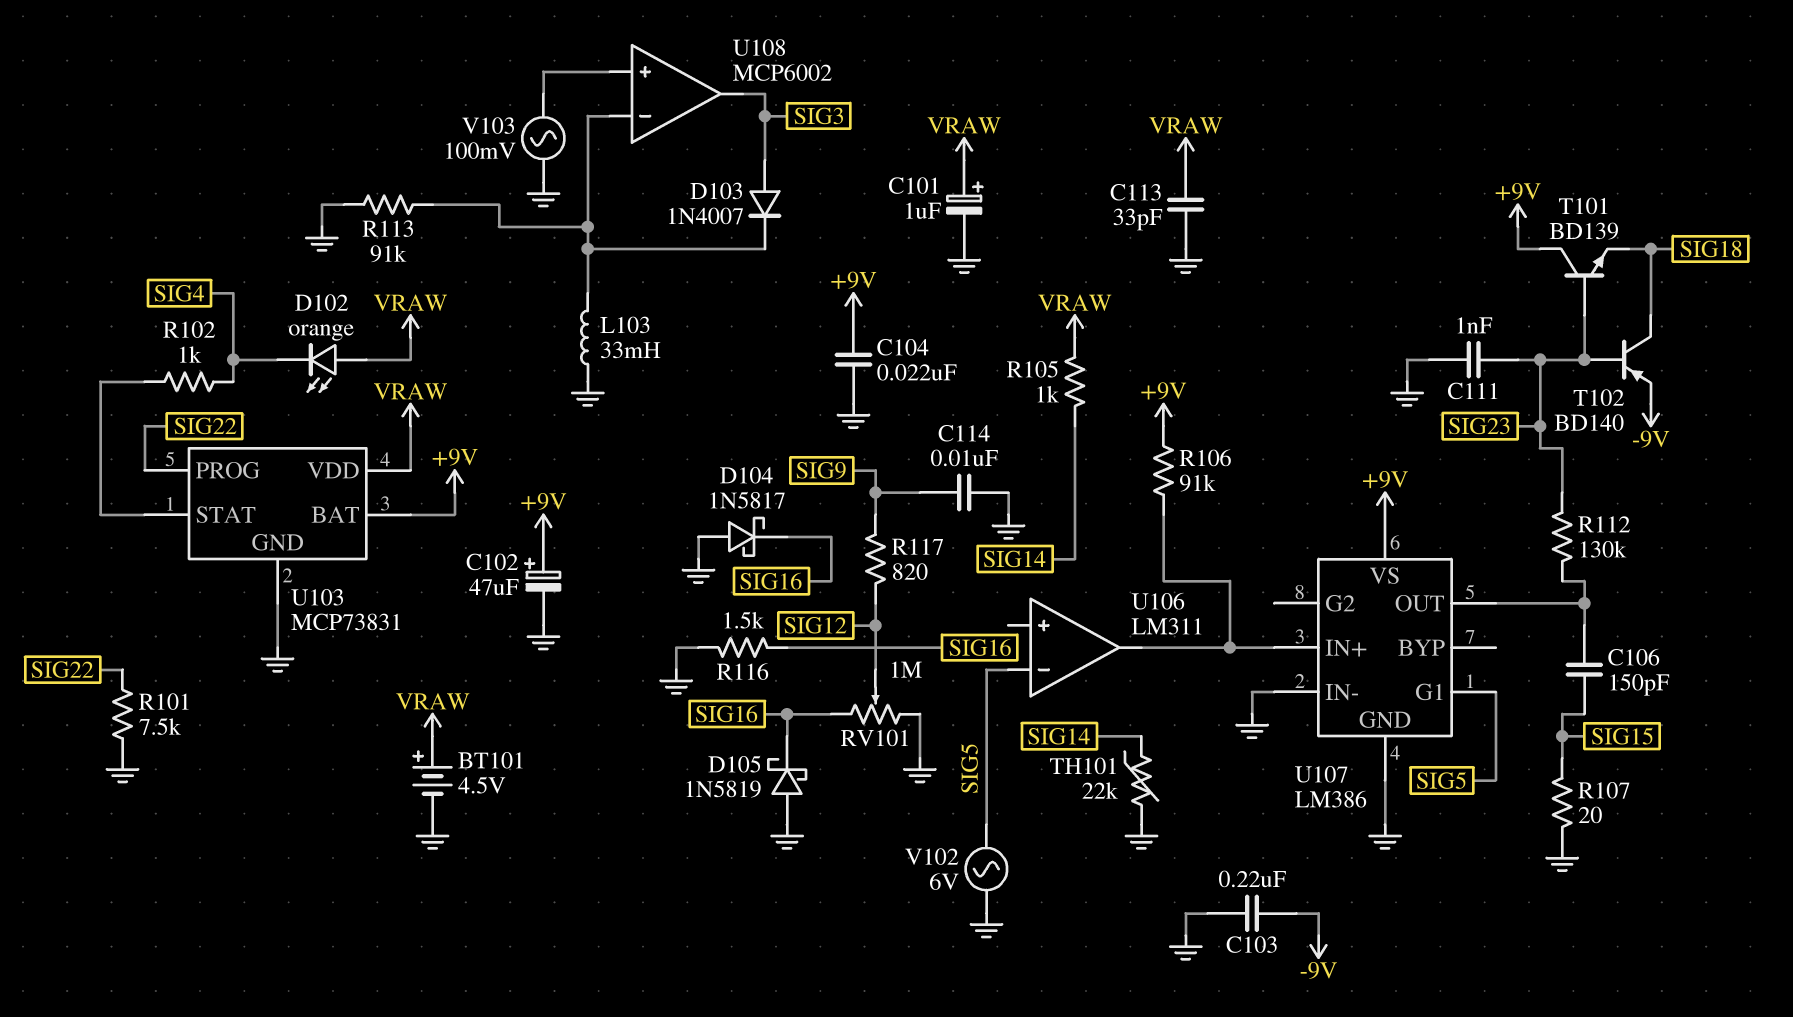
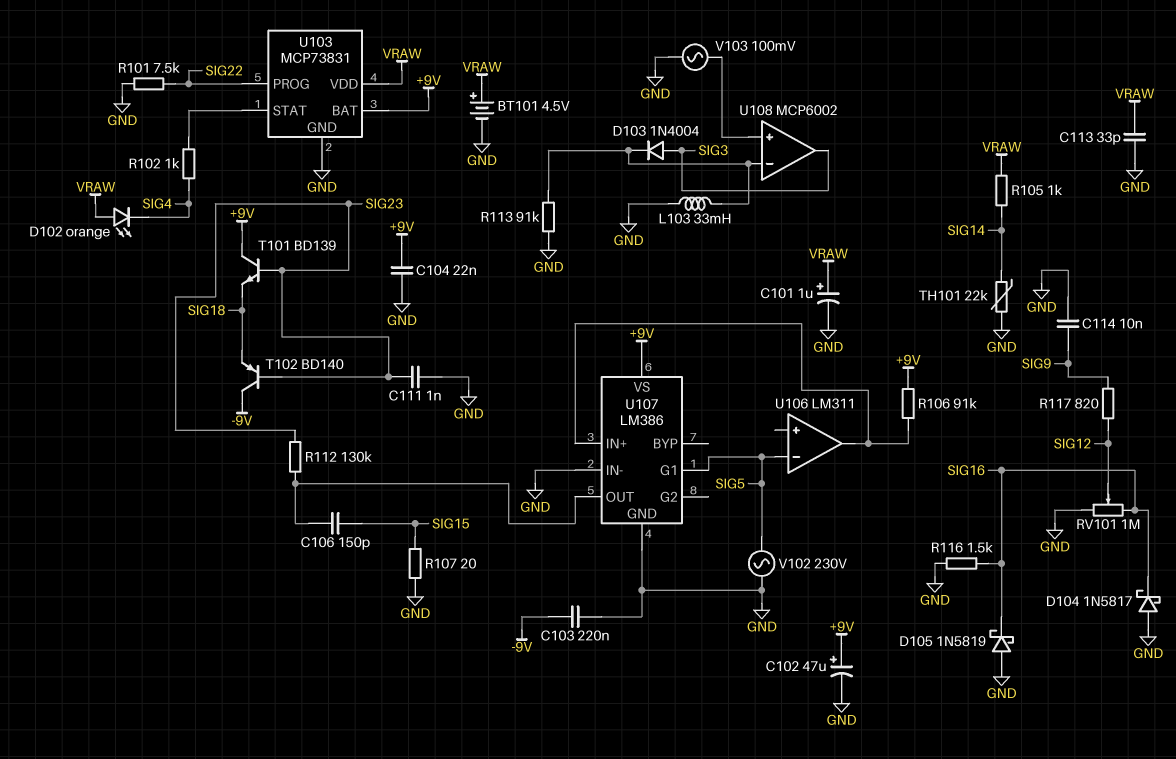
D103: diode 1N4007 (A SIG3, K U108/in-) -> diode 1N4004 (A SIG3, K U108/in-)
T102: PNP BD140 (B SIG23, C SIG18, E -9V) -> PNP BD140 (B SIG23, C -9V, E SIG18)
V102: AC 6V (GND, SIG5) -> AC 230V (GND, SIG5)

